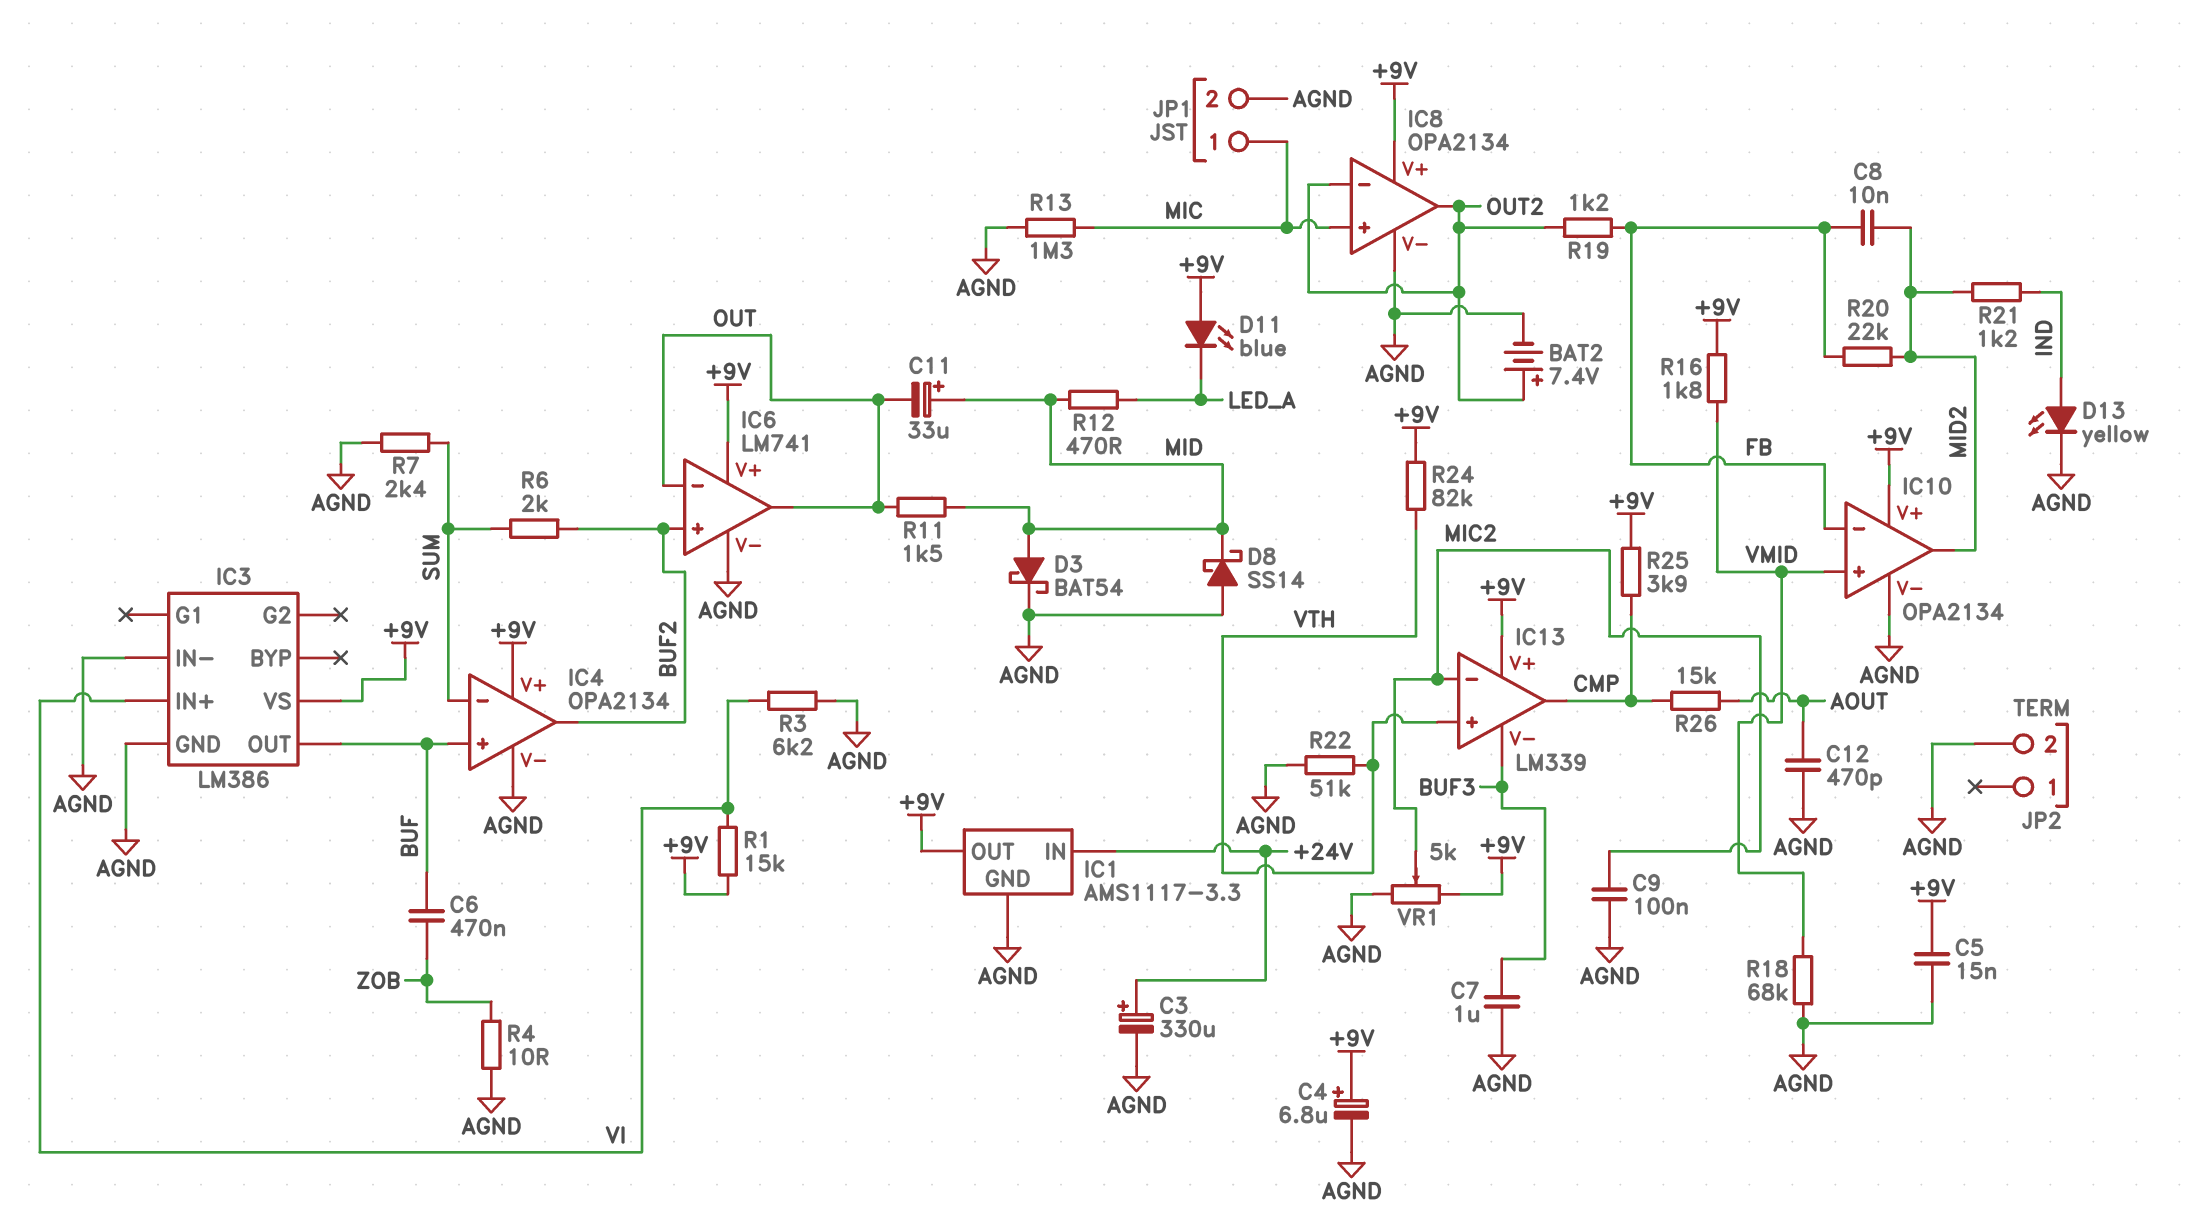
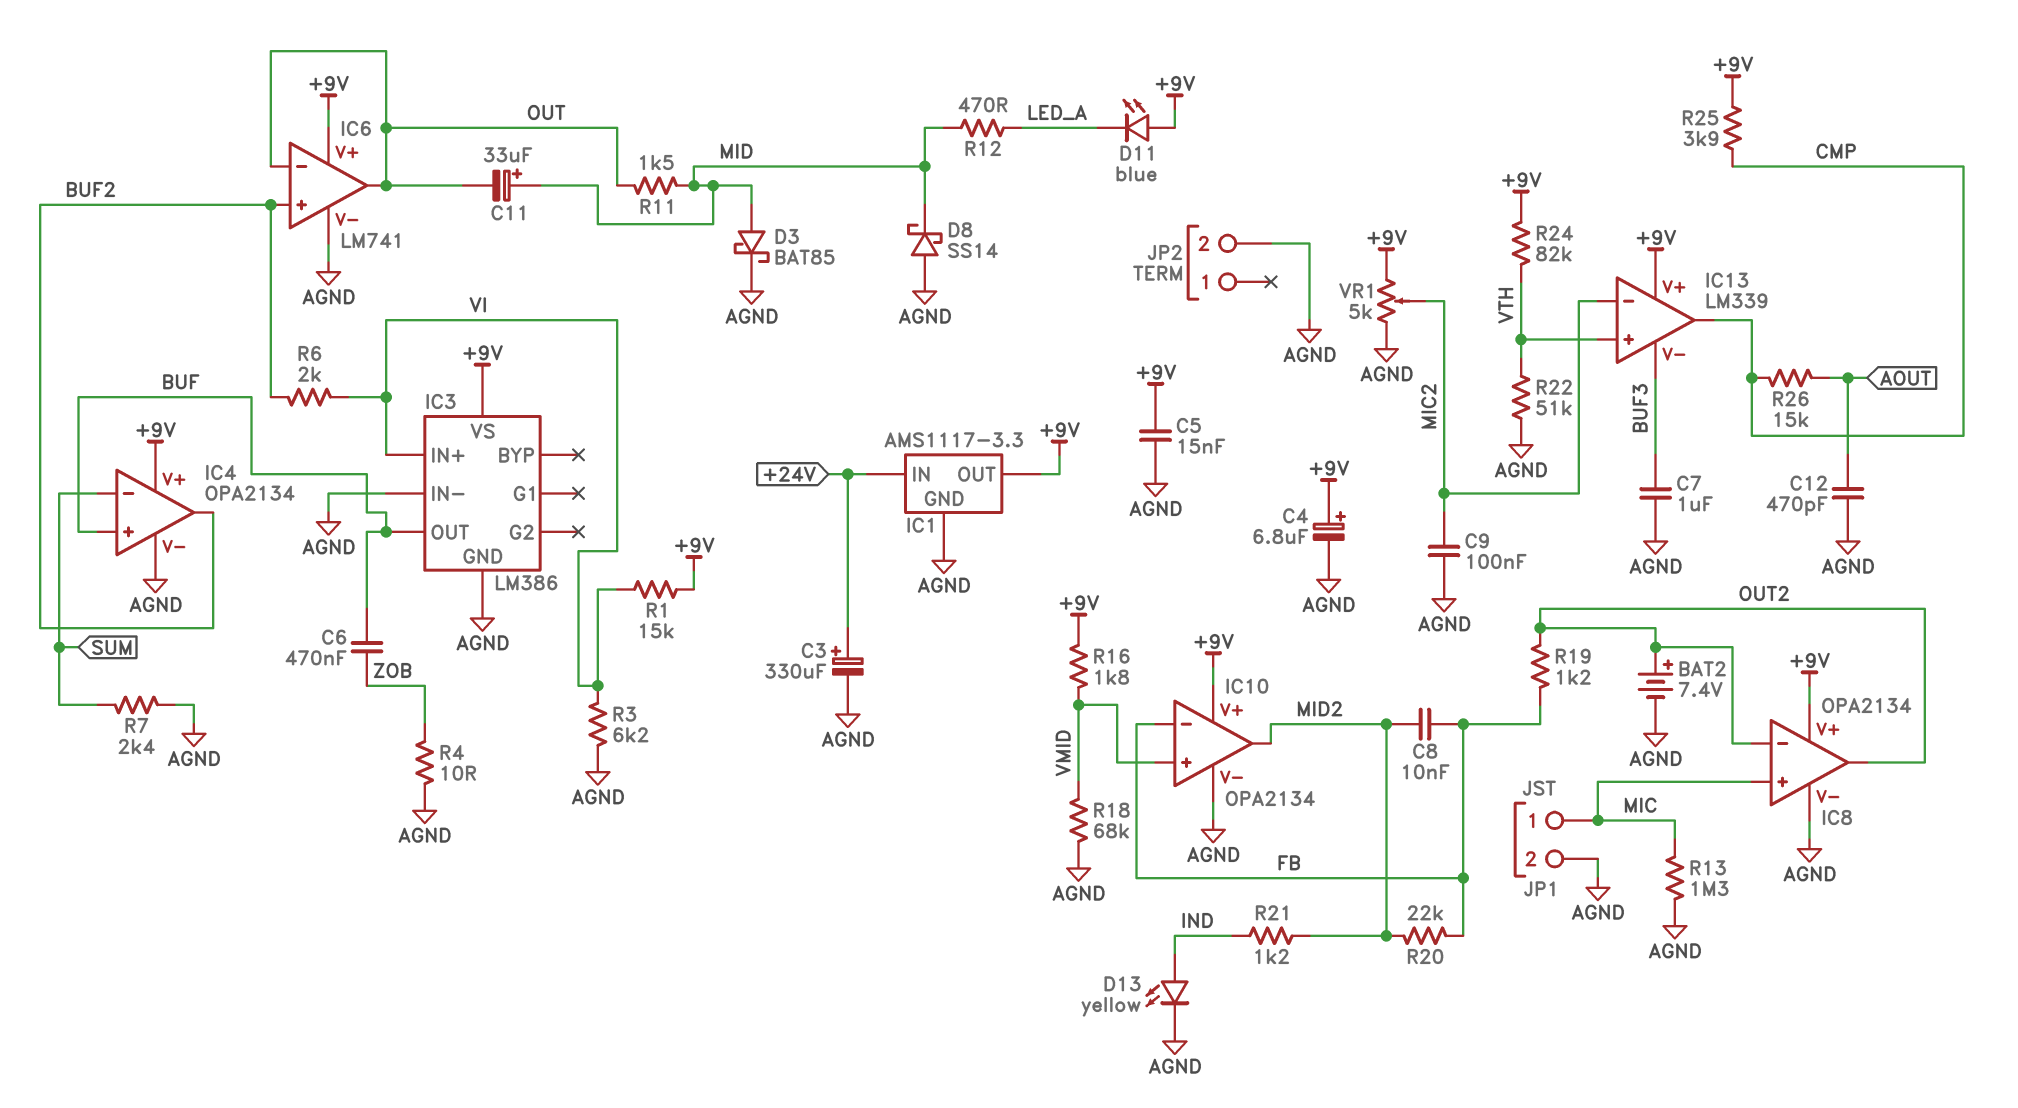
D3: schottky BAT54 (A MID, K AGND) -> schottky BAT85 (A MID, K AGND)
R6: 2k (BUF2, SUM) -> 2k (BUF2, VI)

